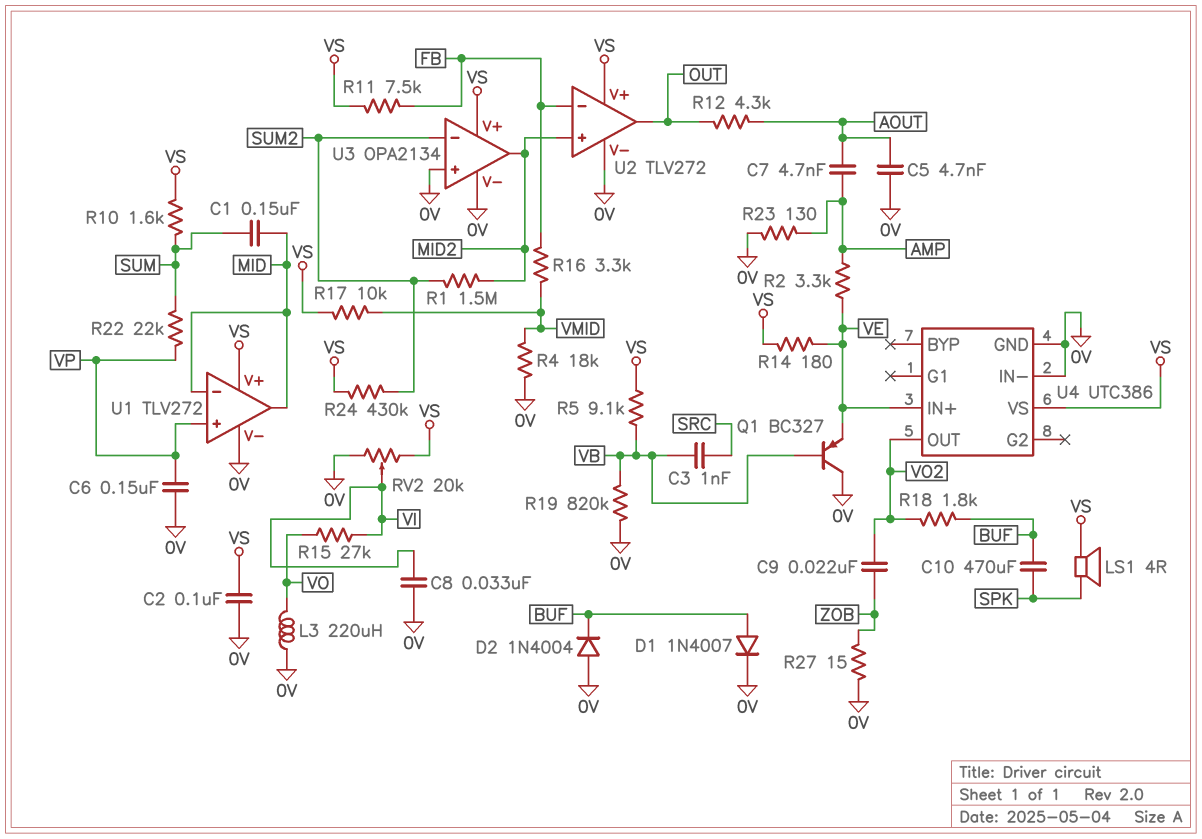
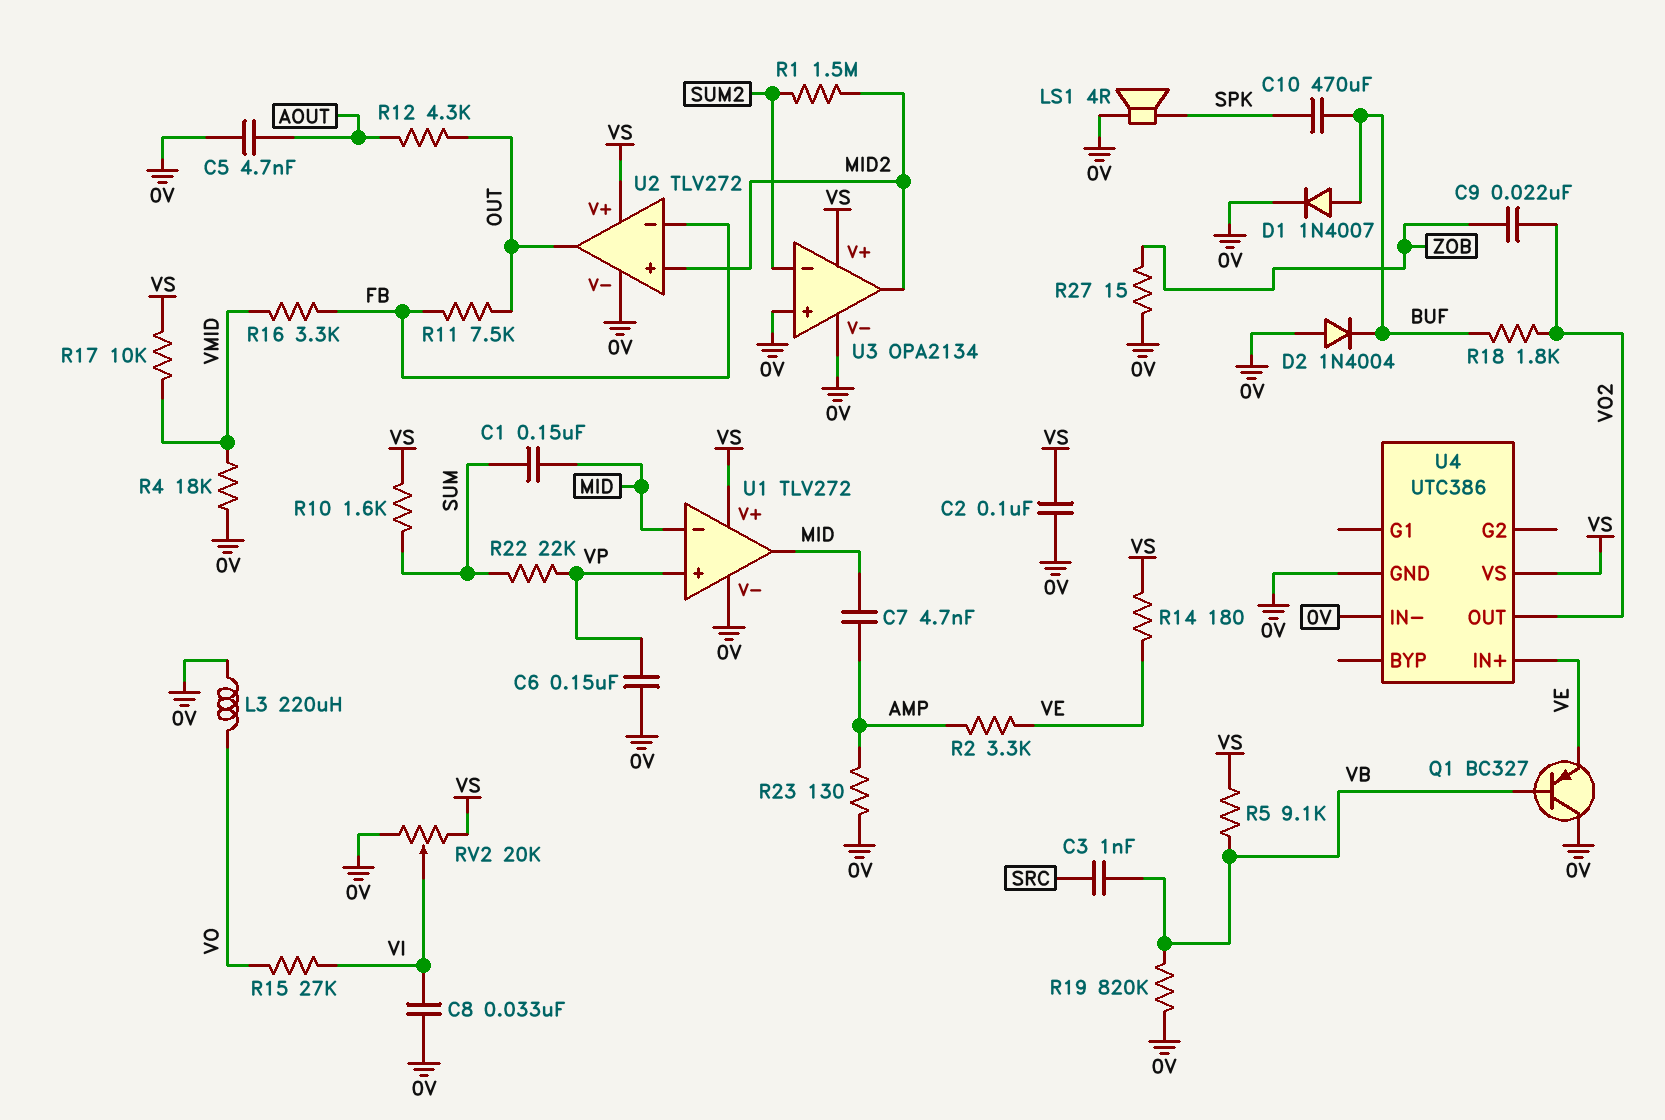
C7: 4.7nF (AMP, AOUT) -> 4.7nF (AMP, MID)
LS1: speaker 4R (SPK, VS) -> speaker 4R (0V, SPK)
R11: 7.5k (FB, VS) -> 7.5k (FB, OUT)
R24: 430k (SUM2, VS) -> none

